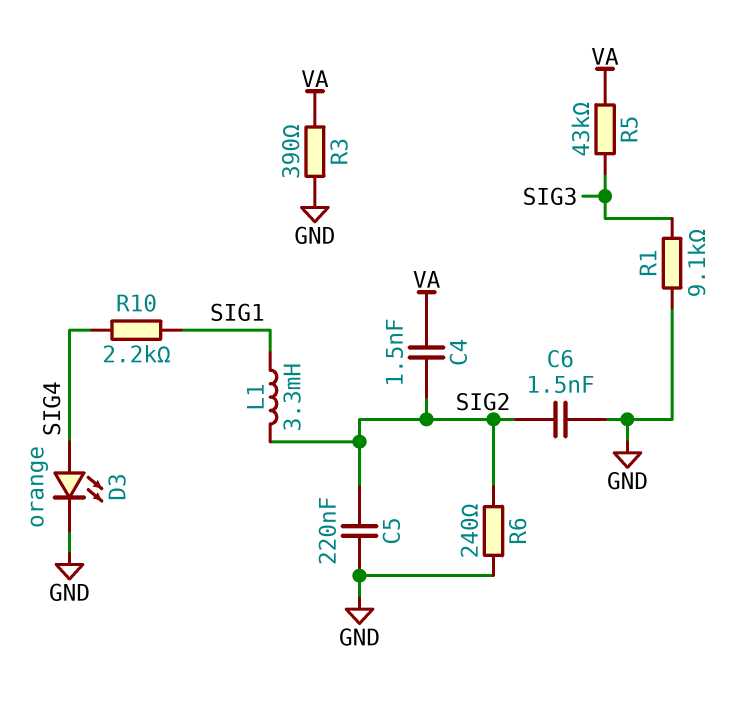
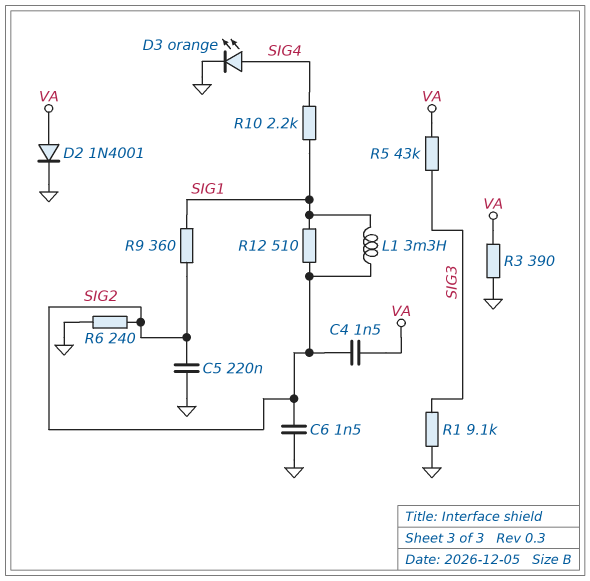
D2: none -> diode 1N4001 (A VA, K GND)
R9: none -> 360 (SIG1, SIG2)
R12: none -> 510 (SIG1, SIG2)

